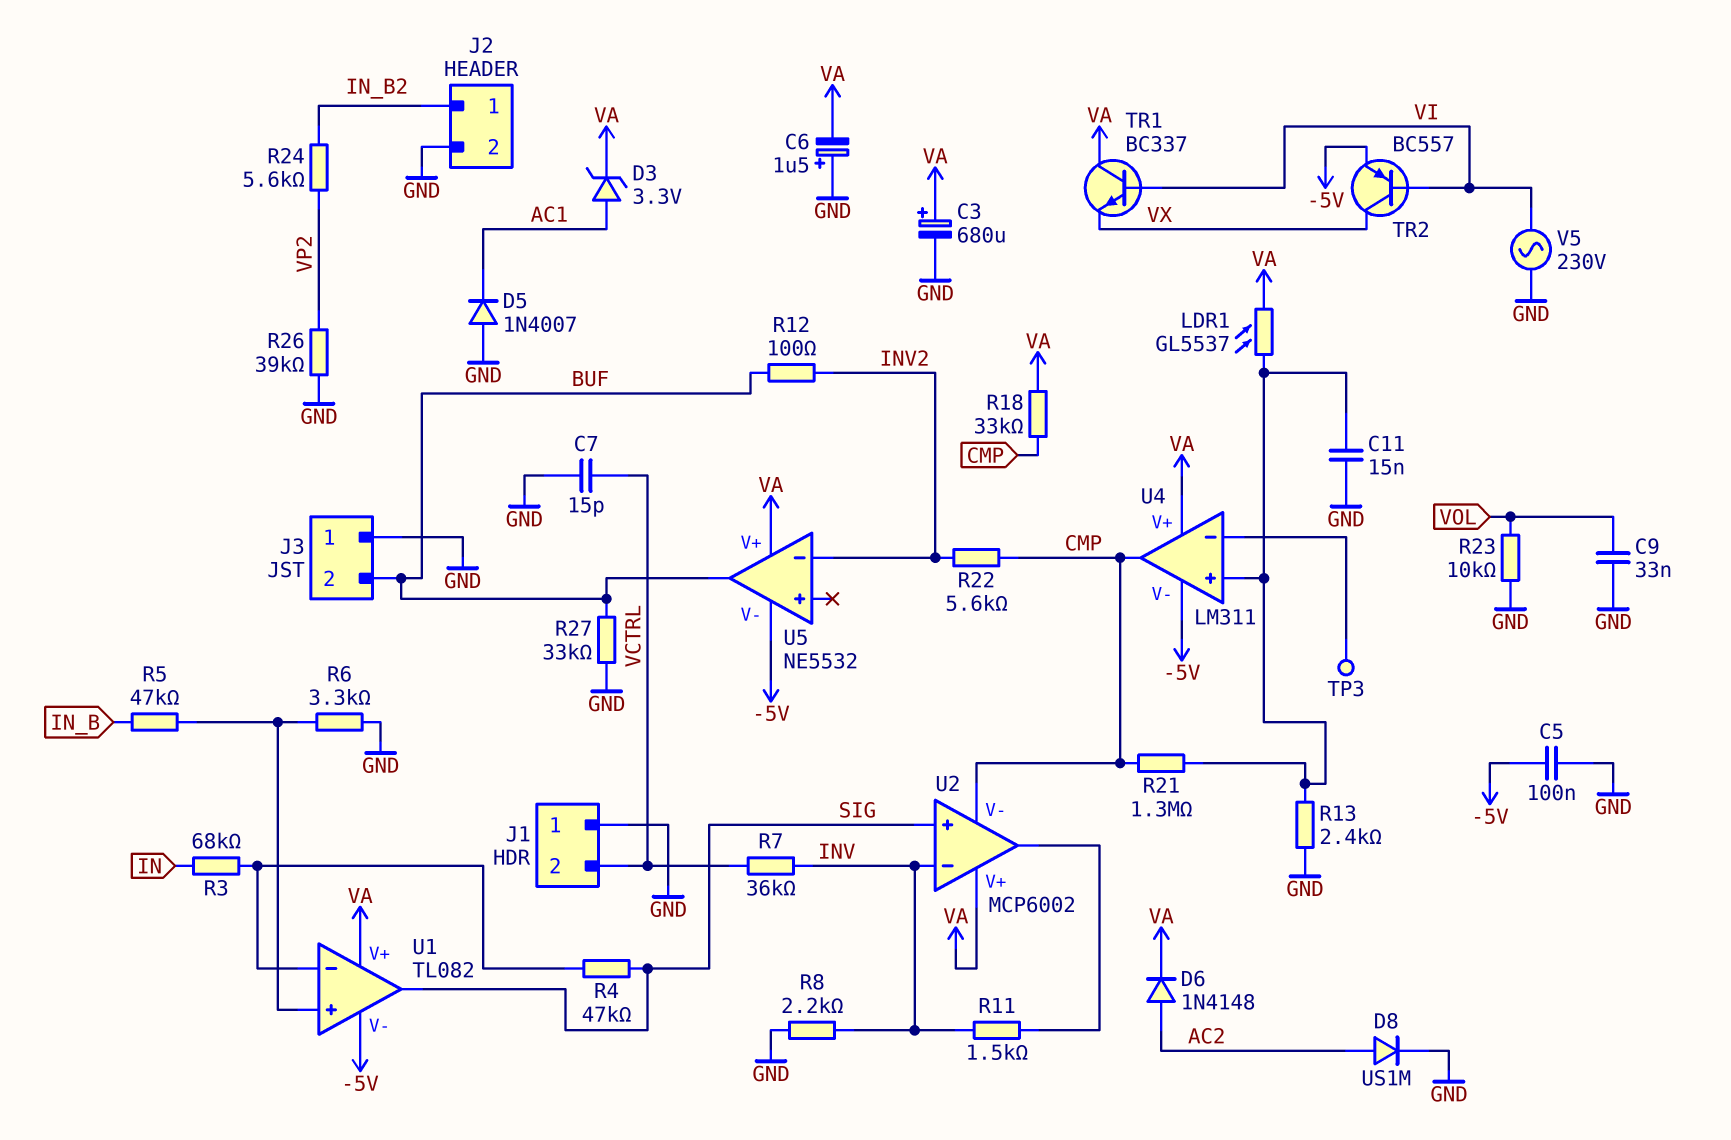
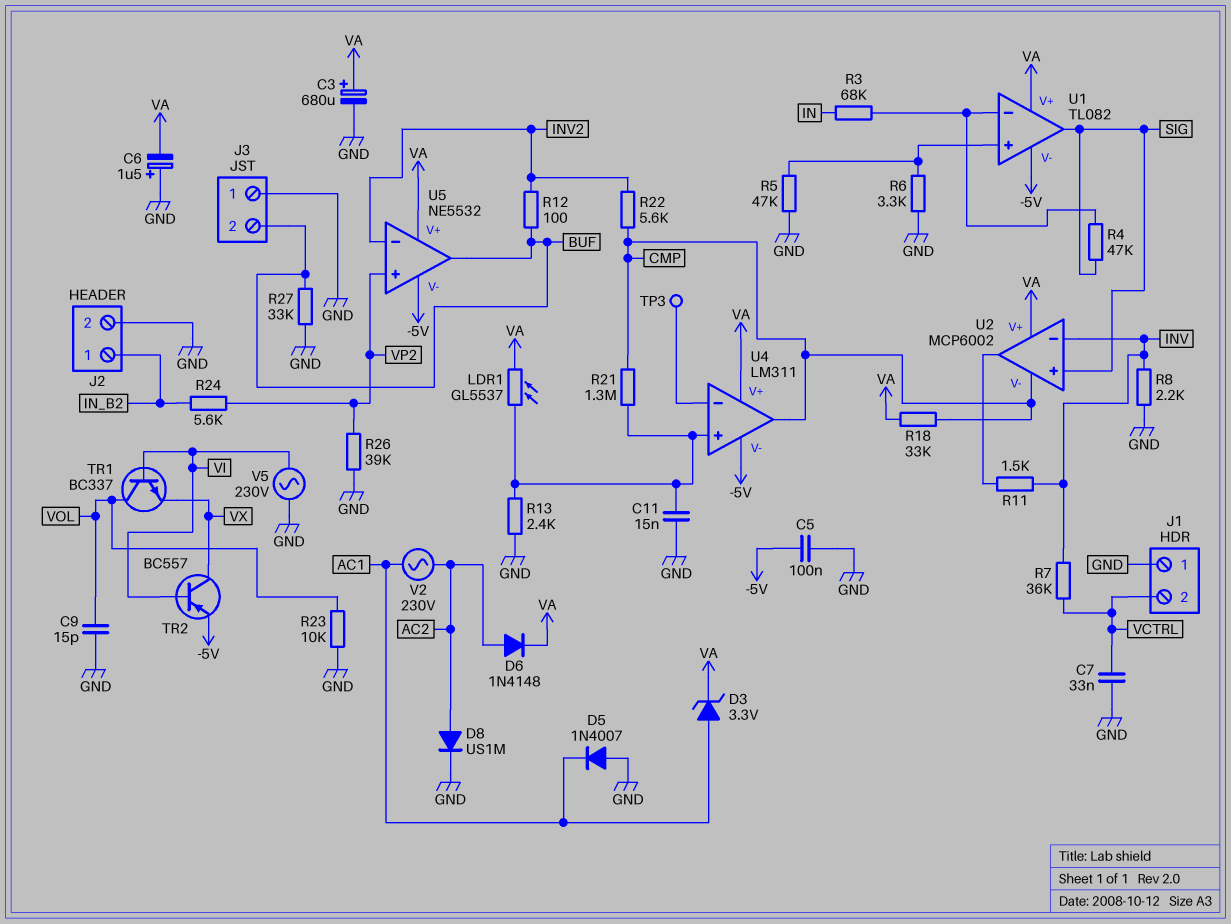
C7: 15pF (GND, VCTRL) -> 33nF (GND, VCTRL)
C9: 33nF (GND, VOL) -> 15pF (GND, VOL)
R5: 47k (IN_B, U1/in+) -> 47k (GND, U1/in+)
TR1: NPN BC337 (B VI, C VA, E VX) -> NPN BC337 (B VI, C VOL, E VX)
U5 pin in+: none -> VP2
V2: none -> AC 230V (AC1, AC2)

